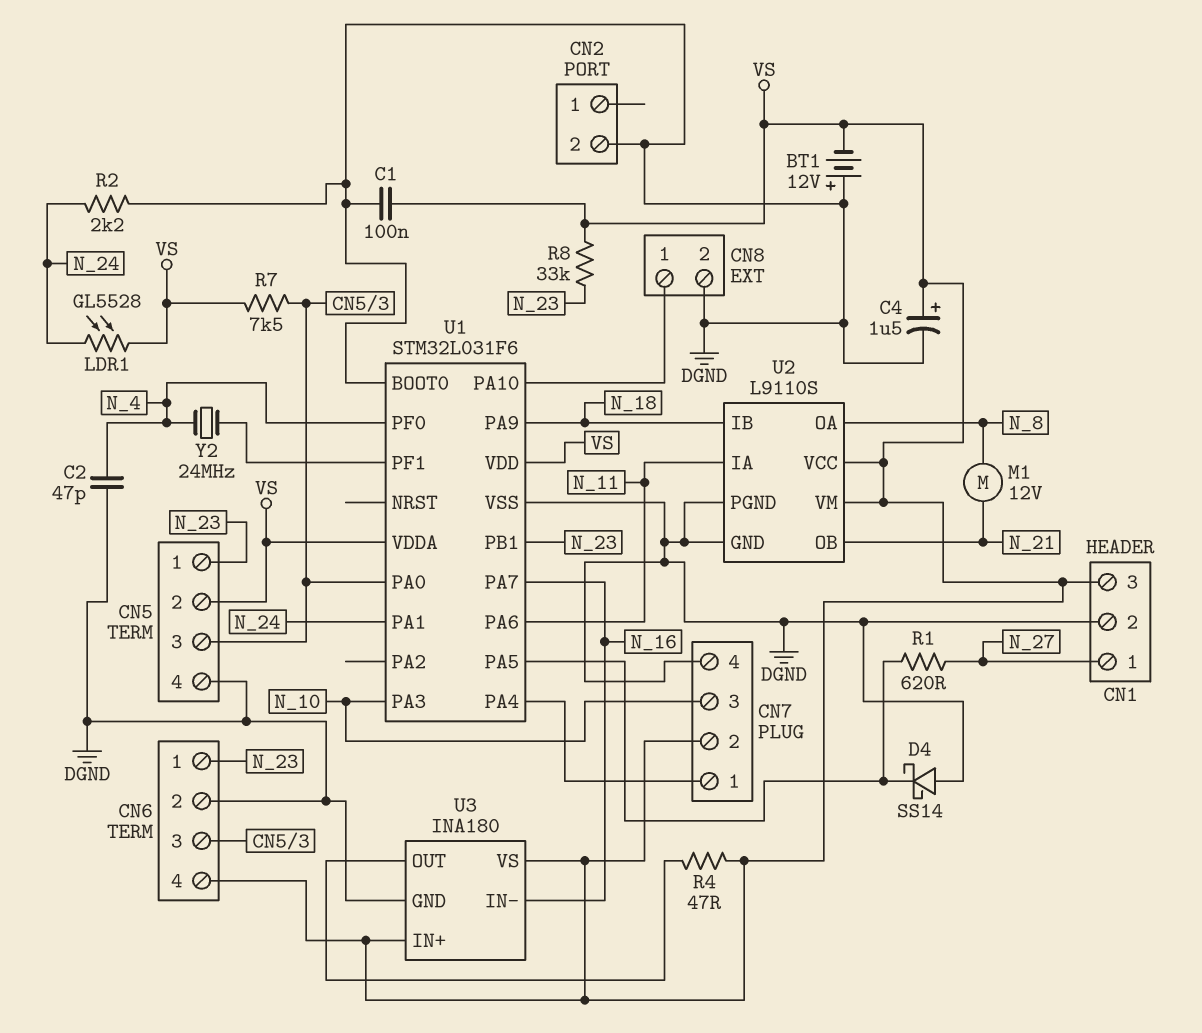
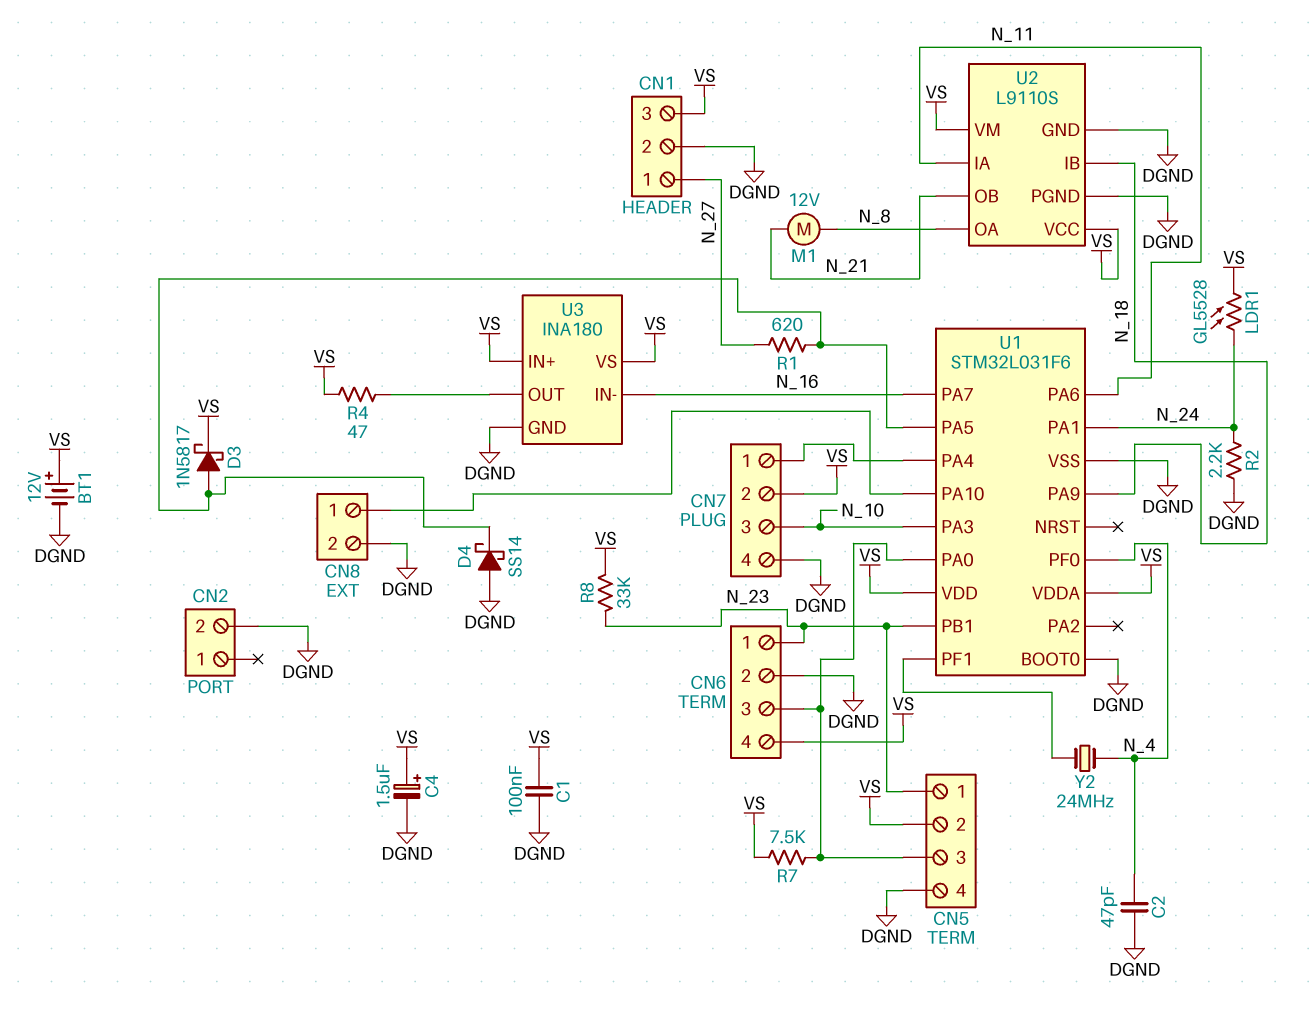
BT1: 12V (plus DGND, minus VS) -> 12V (plus VS, minus DGND)
D3: none -> schottky 1N5817 (A U1/PA5, K VS)

